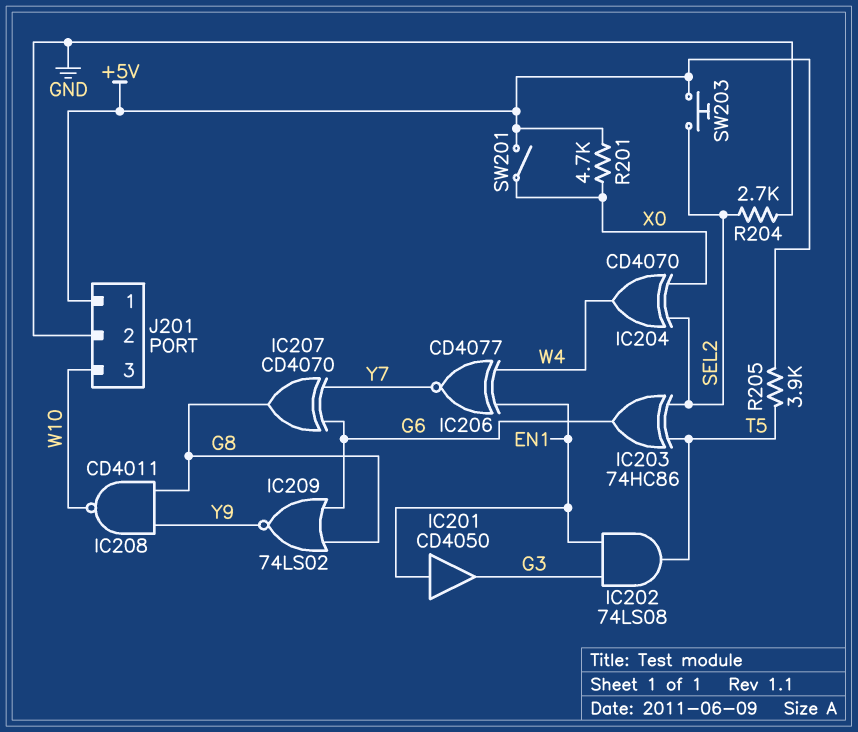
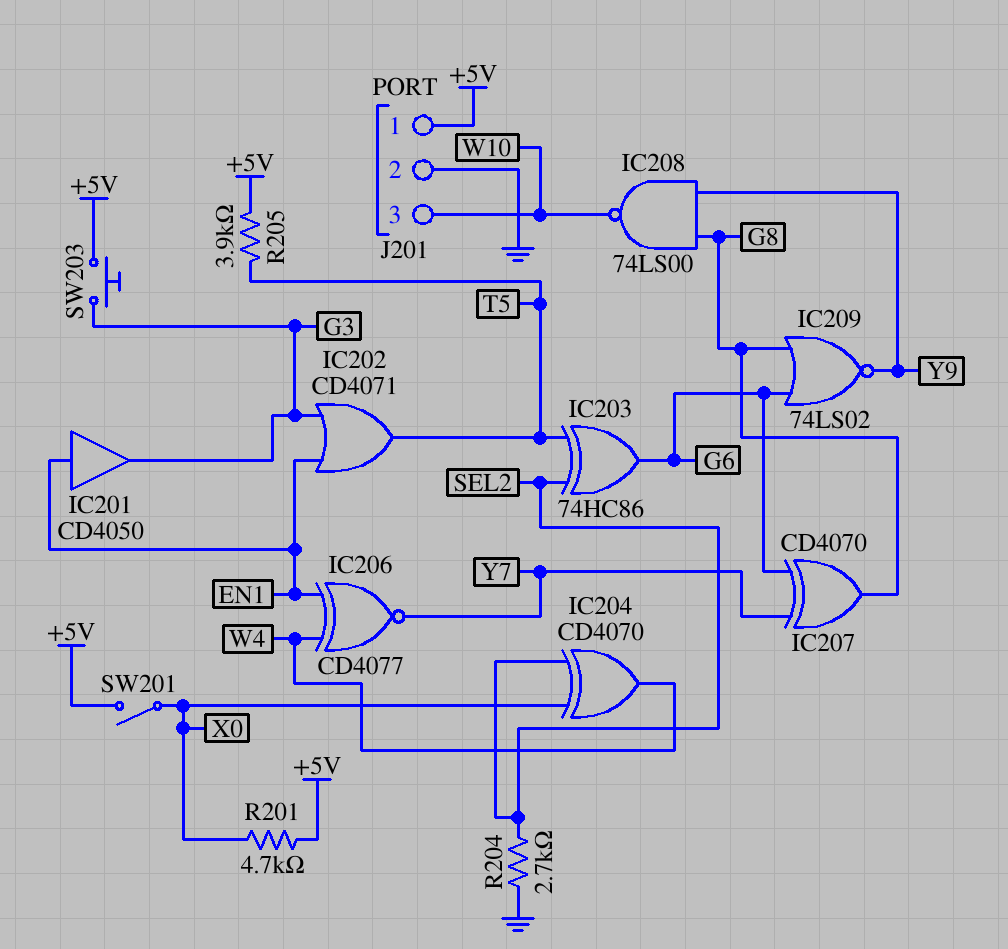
IC202: AND 74LS08 (in EN1, in G3, out T5) -> OR CD4071 (in EN1, in G3, out T5)
IC208: NAND CD4011 (in G8, in Y9, out W10) -> NAND 74LS00 (in G8, in Y9, out W10)
SW203: button (+5V, SEL2) -> button (+5V, G3)

